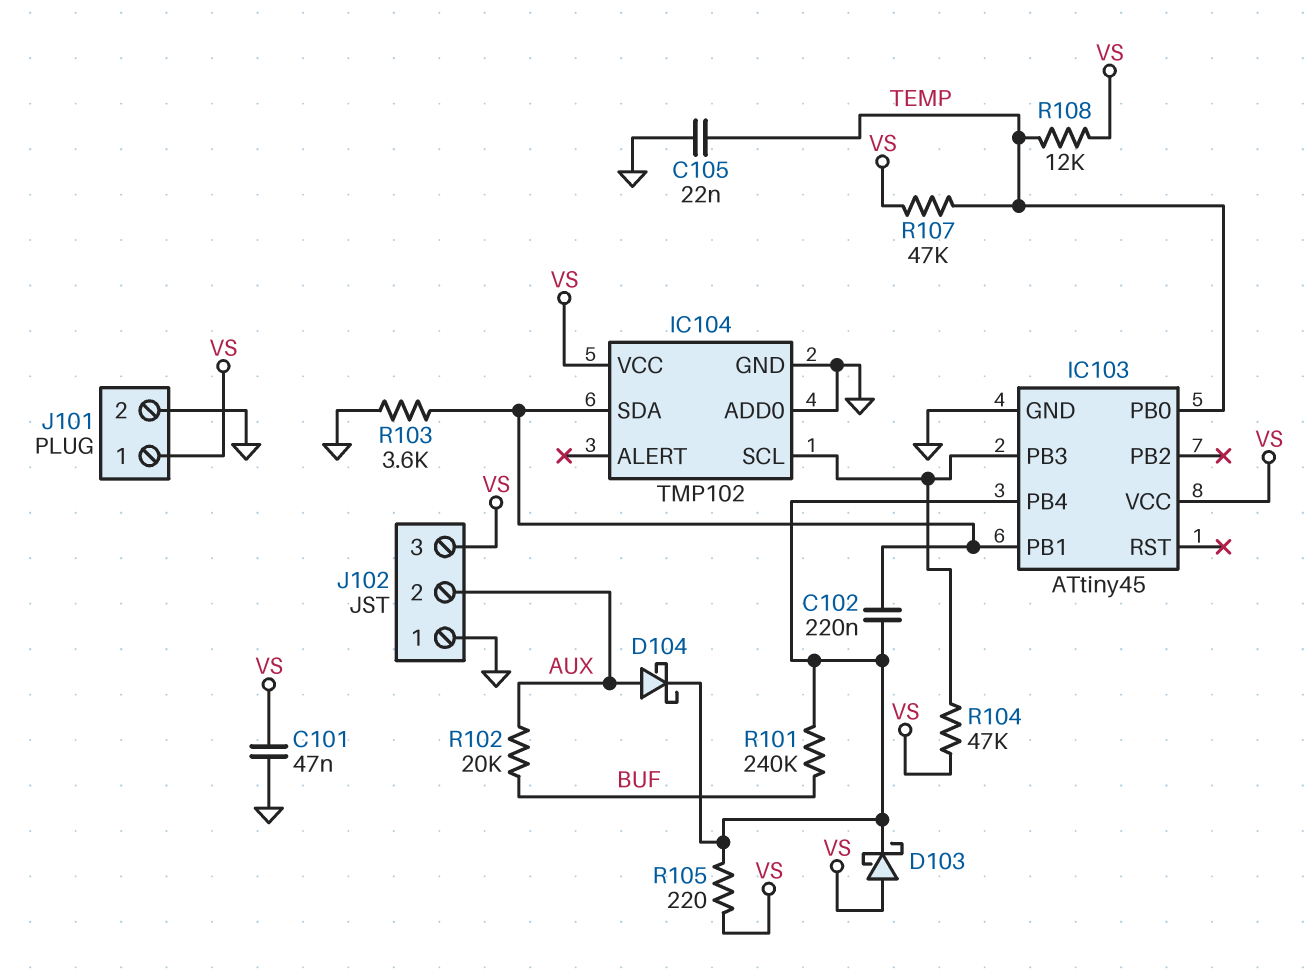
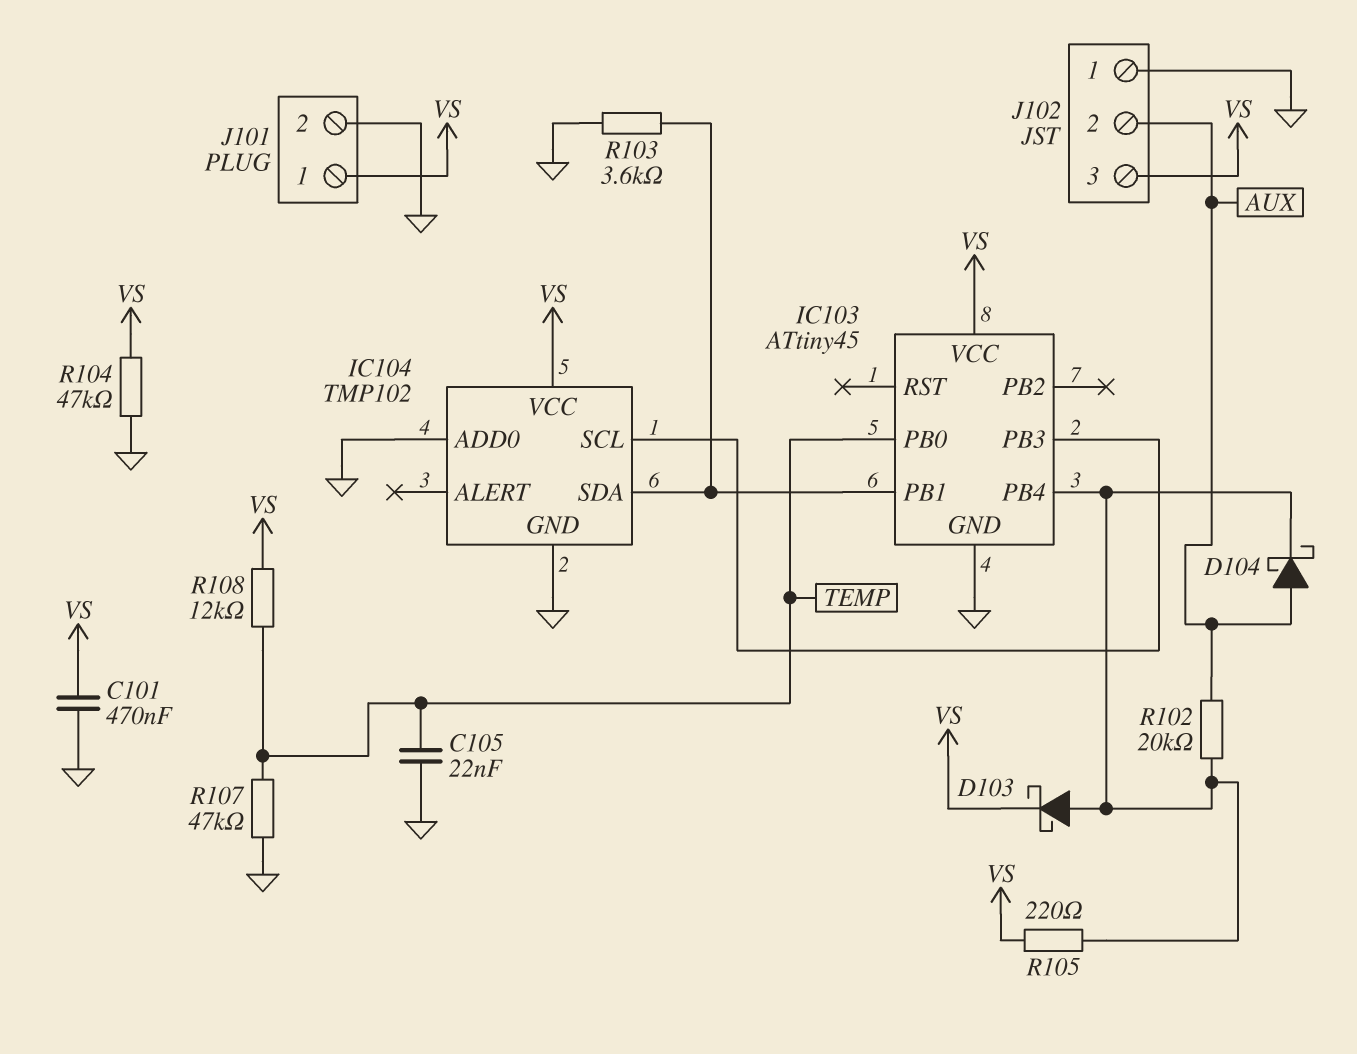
C101: 47nF (GND, VS) -> 470nF (GND, VS)
C102: 220nF (IC103/PB1, IC103/PB4) -> none
D103: schottky (A VS, K IC103/PB4) -> schottky (A IC103/PB4, K VS)
R101: 240k (BUF, IC103/PB4) -> none
R102: 20k (AUX, BUF) -> 20k (AUX, IC103/PB4)
R104: 47k (IC103/PB3, VS) -> 47k (GND, VS)
R107: 47k (TEMP, VS) -> 47k (GND, TEMP)

